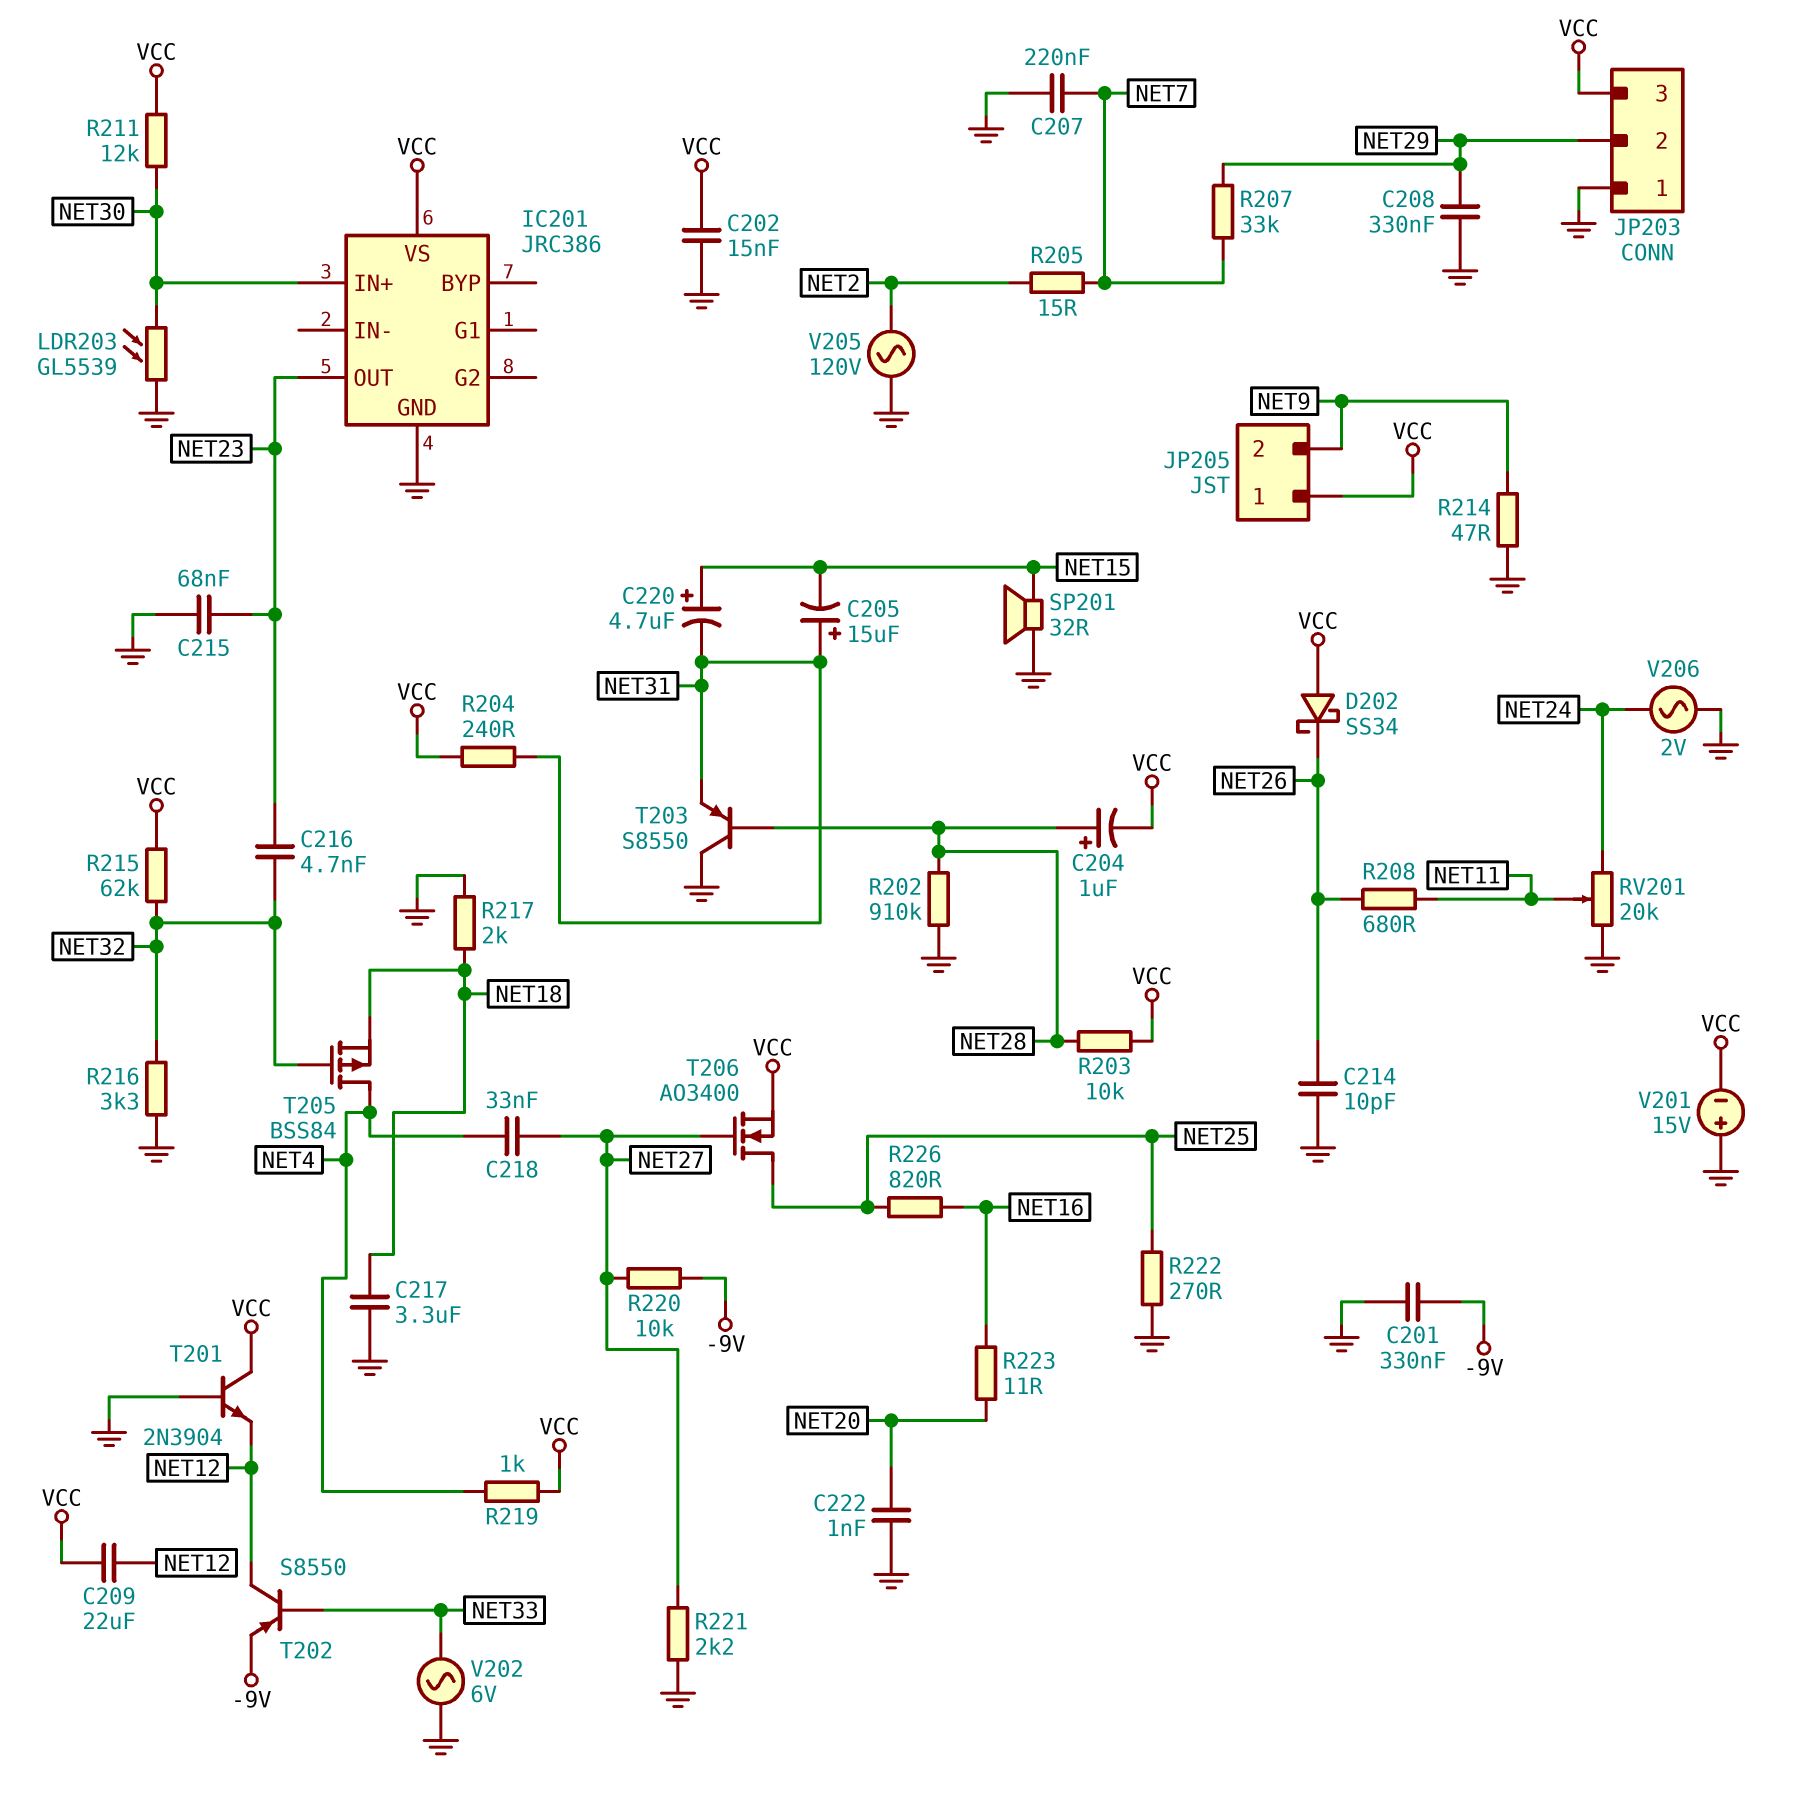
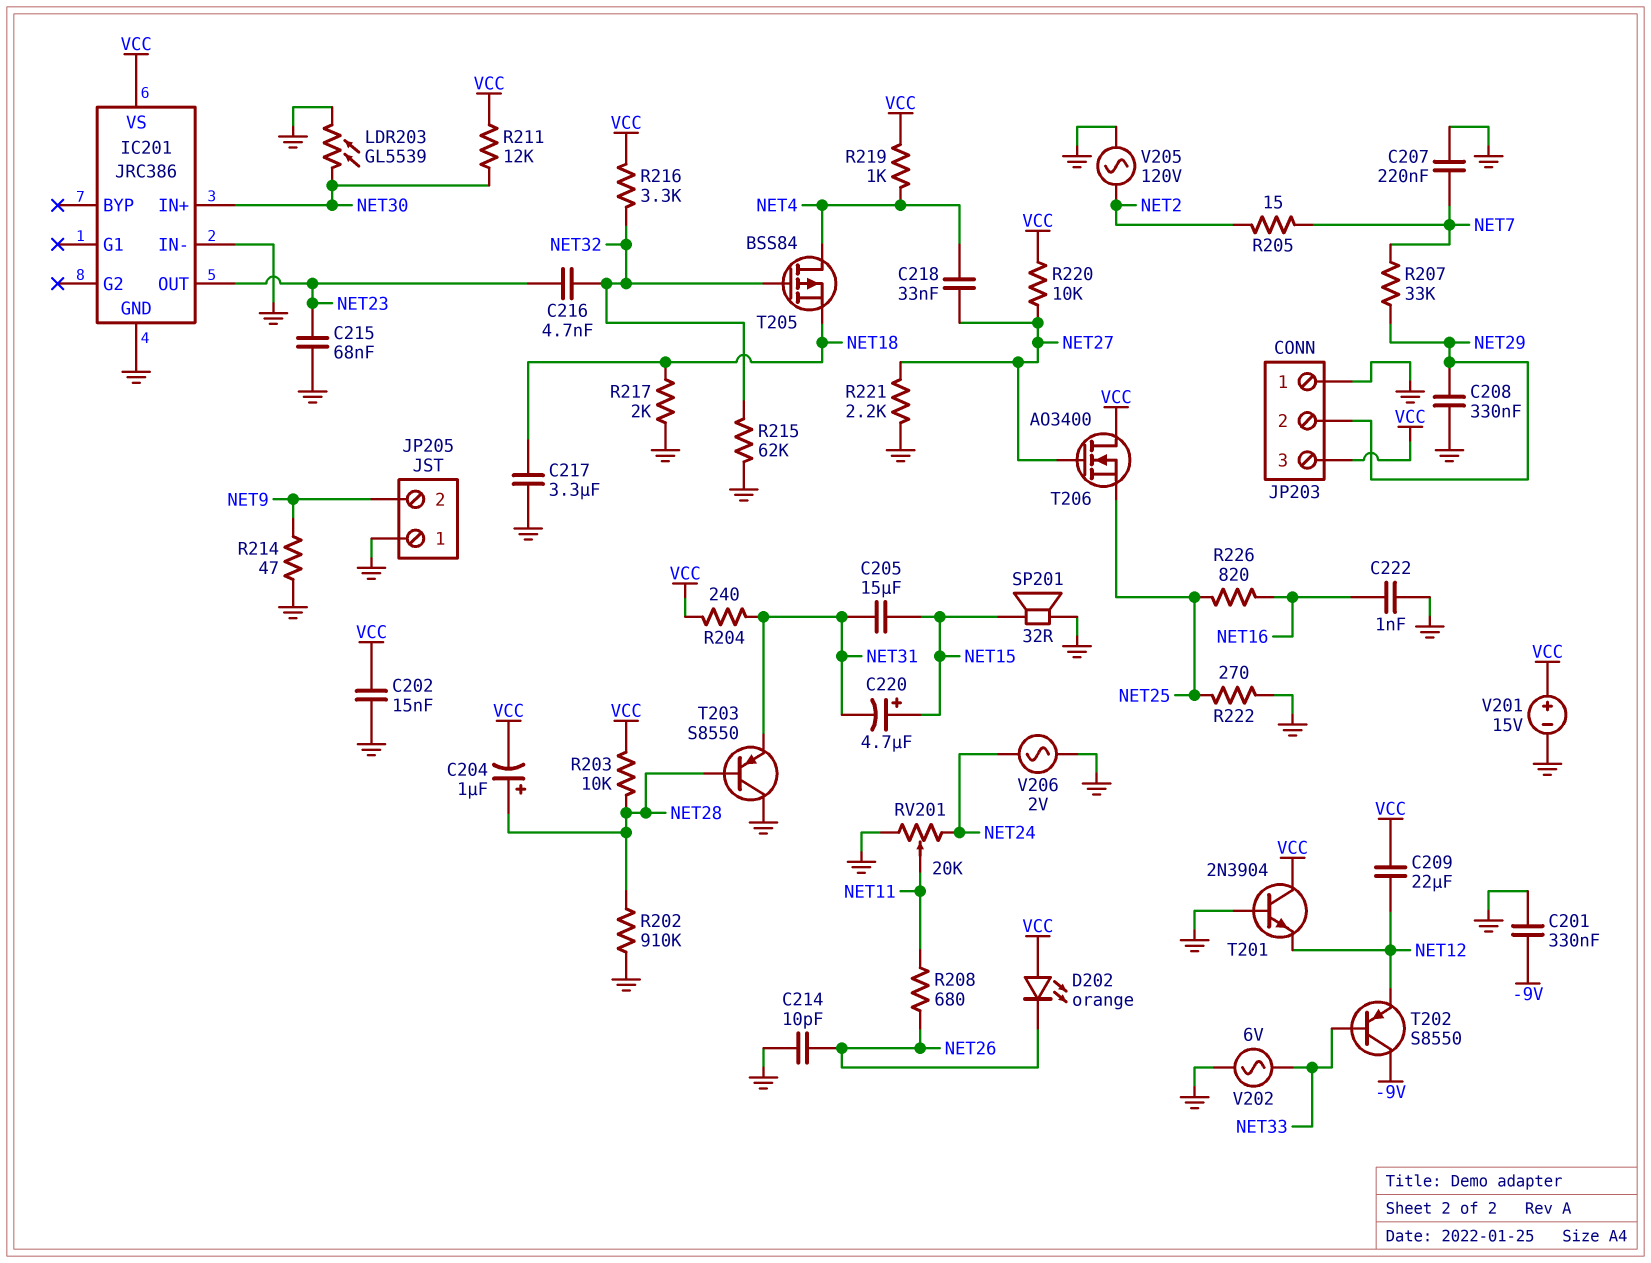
C205: 15uF (plus NET31, minus NET15) -> 15uF (NET15, NET31)
C222: 1nF (GND, NET20) -> 1nF (GND, NET16)
D202: schottky SS34 (A VCC, K NET26) -> LED orange (A VCC, K NET26)
IC201 pin IN-: none -> GND
JP205 pin 1: VCC -> GND
R215: 62k (NET32, VCC) -> 62k (GND, NET32)
R216: 3.3k (GND, NET32) -> 3.3k (NET32, VCC)
R220: 10k (-9V, NET27) -> 10k (NET27, VCC)
R223: 11 (NET16, NET20) -> none
T202: PNP S8550 (B NET33, C NET12, E -9V) -> PNP S8550 (B NET33, C -9V, E NET12)
T206: NMOS AO3400 (G NET27, D NET25, S VCC) -> NMOS AO3400 (G NET27, D VCC, S NET25)
V201: 15V (plus GND, minus VCC) -> 15V (plus VCC, minus GND)

